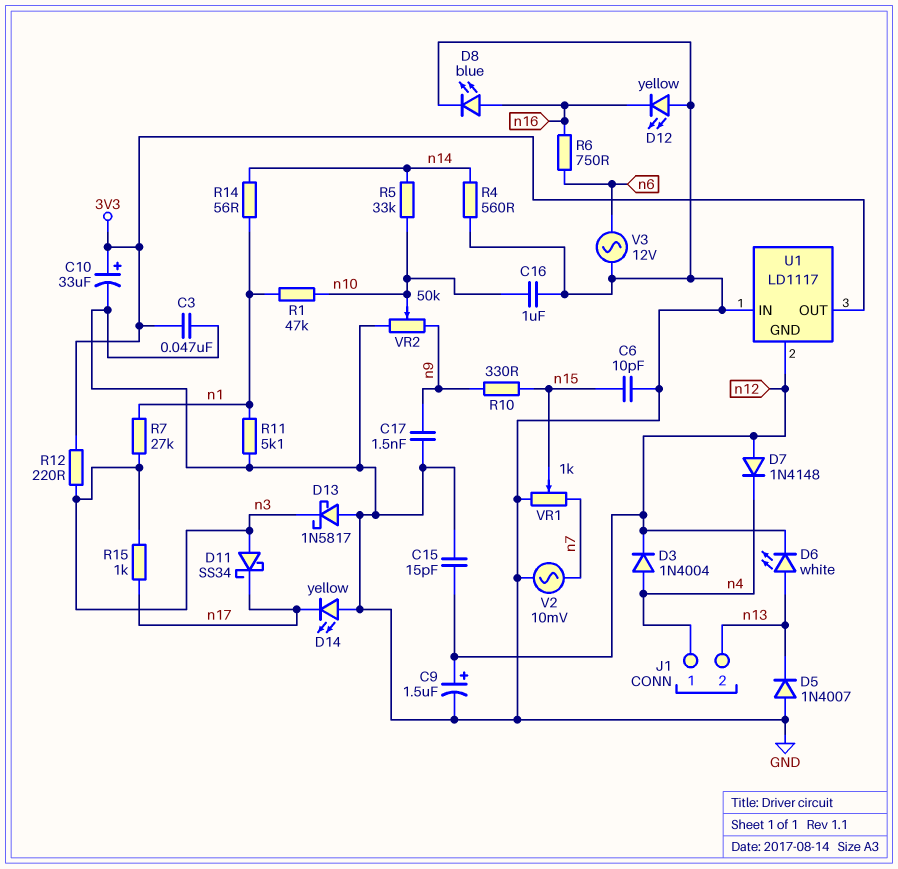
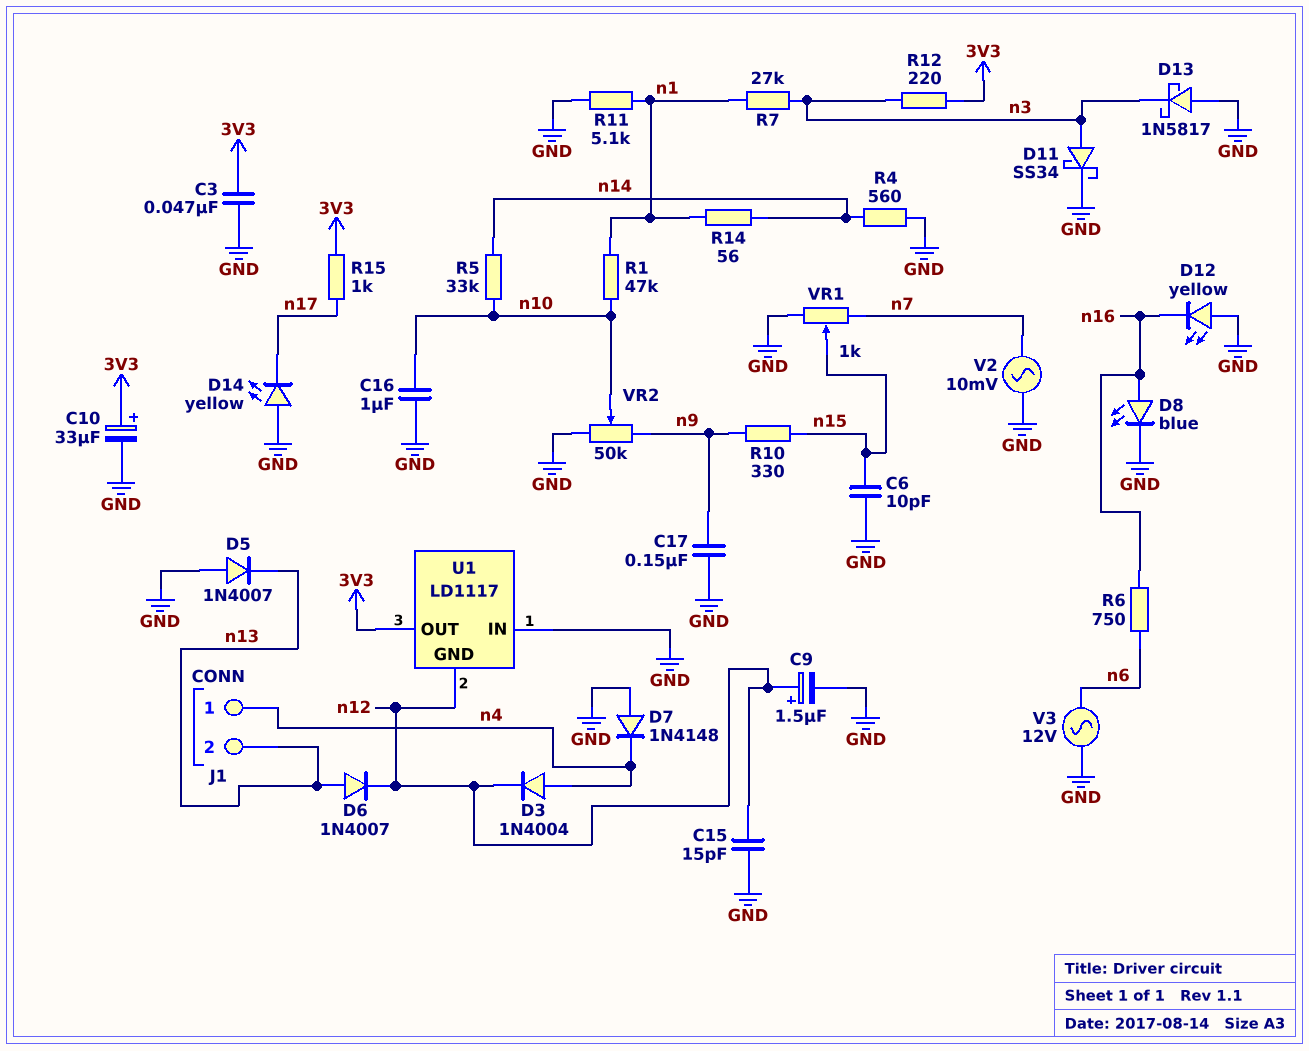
C17: 1.5nF (GND, n9) -> 150nF (GND, n9)
D6: LED white (A n13, K n12) -> diode 1N4007 (A n13, K n12)
D7: diode 1N4148 (A n12, K n4) -> diode 1N4148 (A GND, K n4)
D11: schottky SS34 (A n3, K n17) -> schottky SS34 (A n3, K GND)
R15: 1k (n3, n17) -> 1k (3V3, n17)

